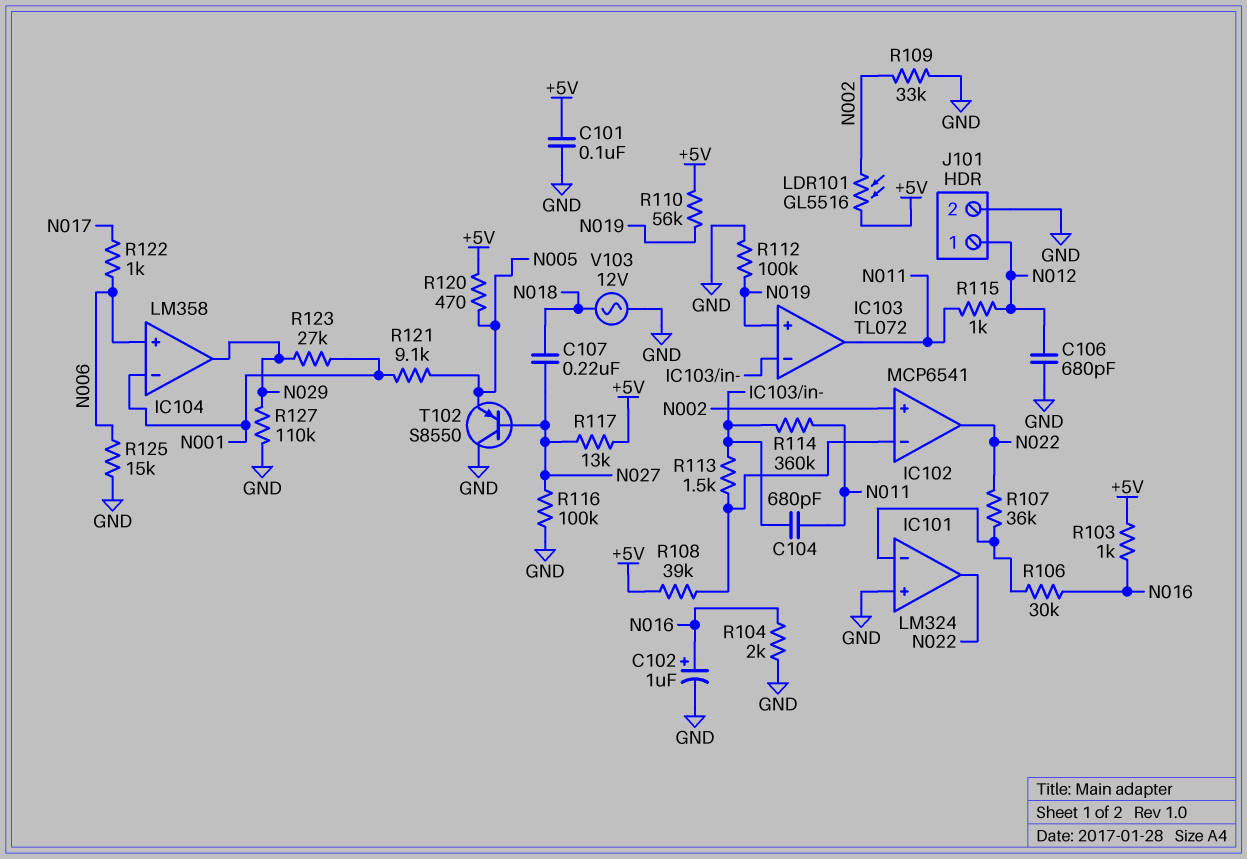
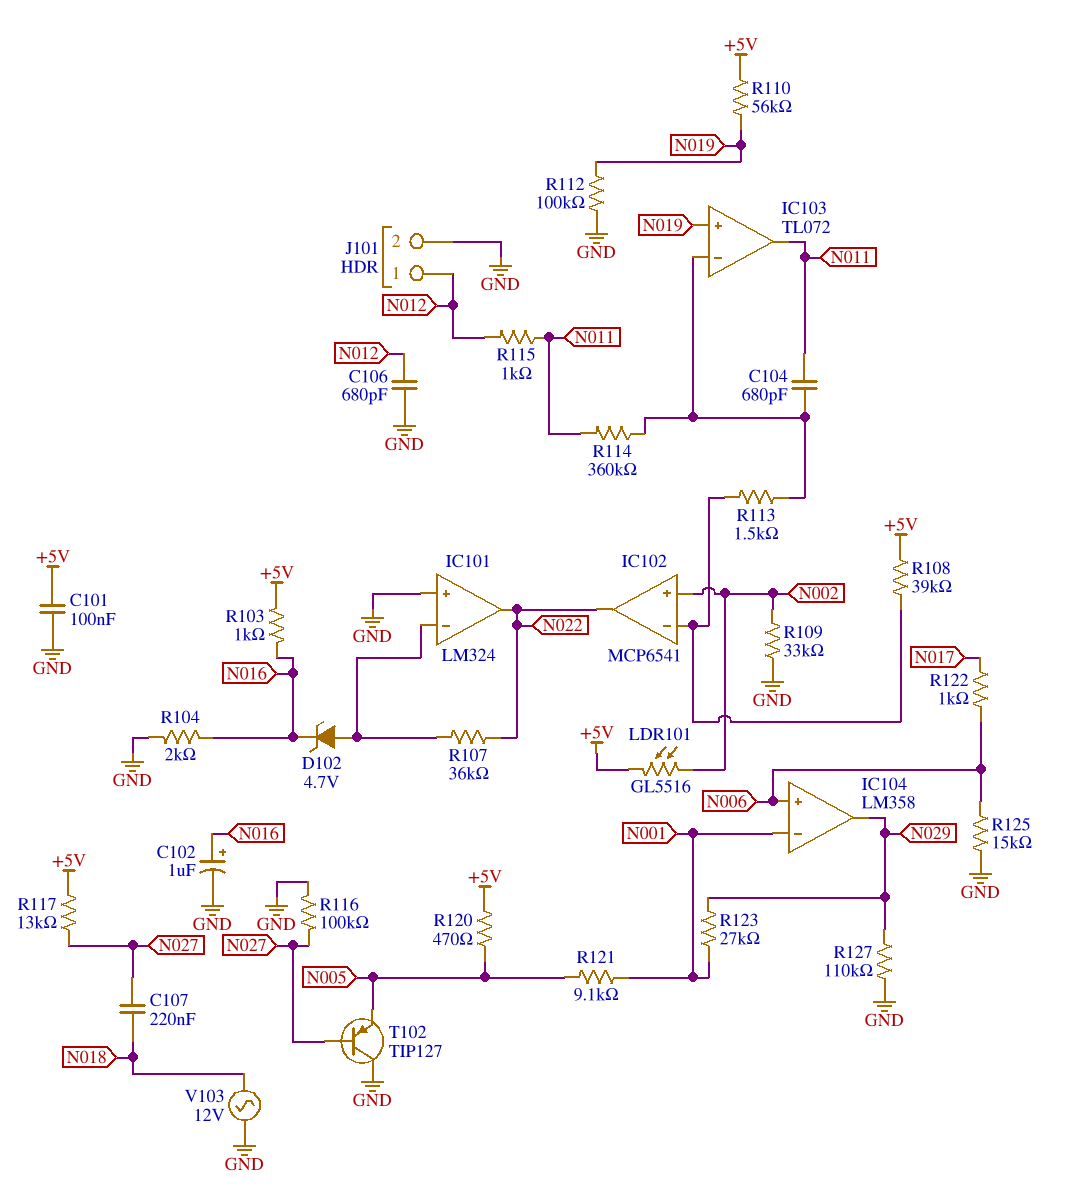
D102: none -> zener 4.7V (A IC101/in-, K N016)
R106: 30k (IC101/in-, N016) -> none
T102: PNP S8550 (B N027, C GND, E N005) -> PNP TIP127 (B N027, C GND, E N005)

